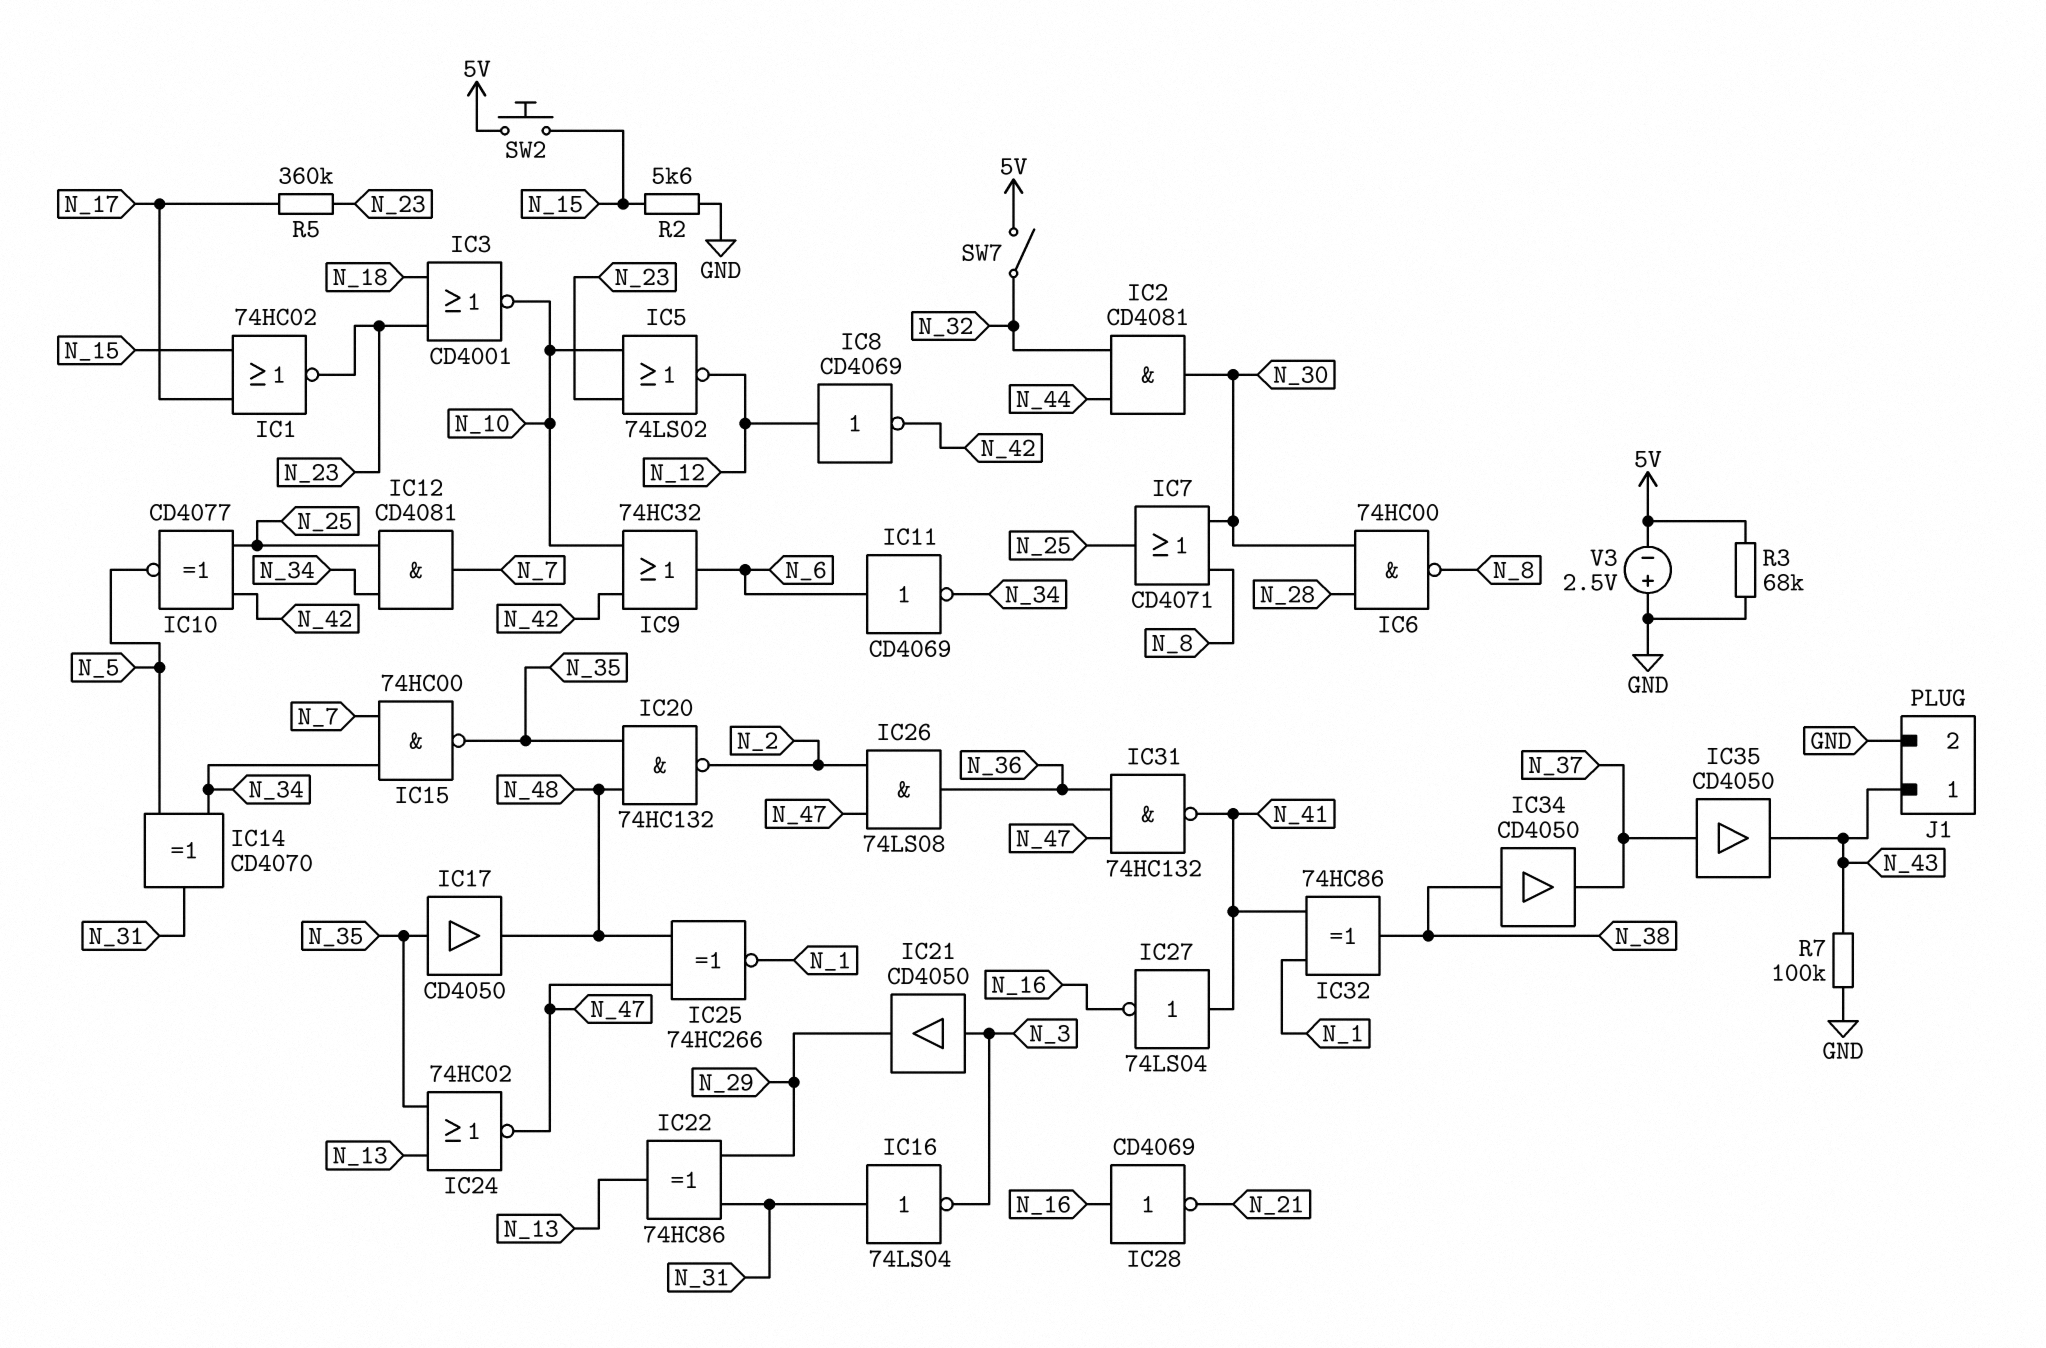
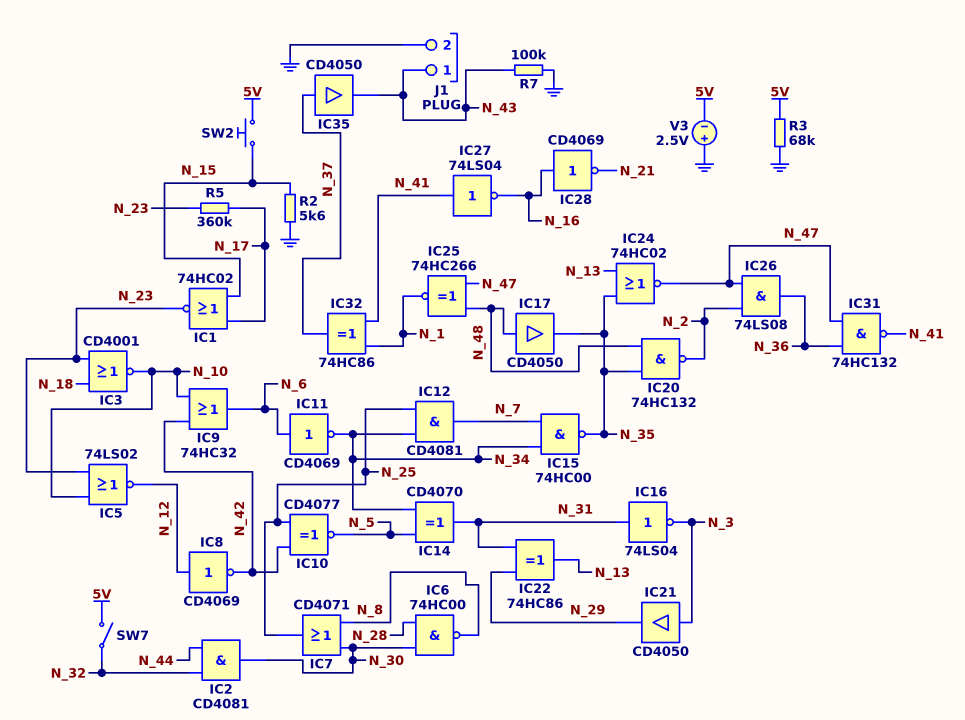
IC17: buffer CD4050 (in N_35, out N_48) -> buffer CD4050 (in N_48, out N_35)
IC32: XOR 74HC86 (in N_1, in N_41, out N_38) -> XOR 74HC86 (in N_1, in N_41, out N_37)
IC34: buffer CD4050 (in N_38, out N_37) -> none

